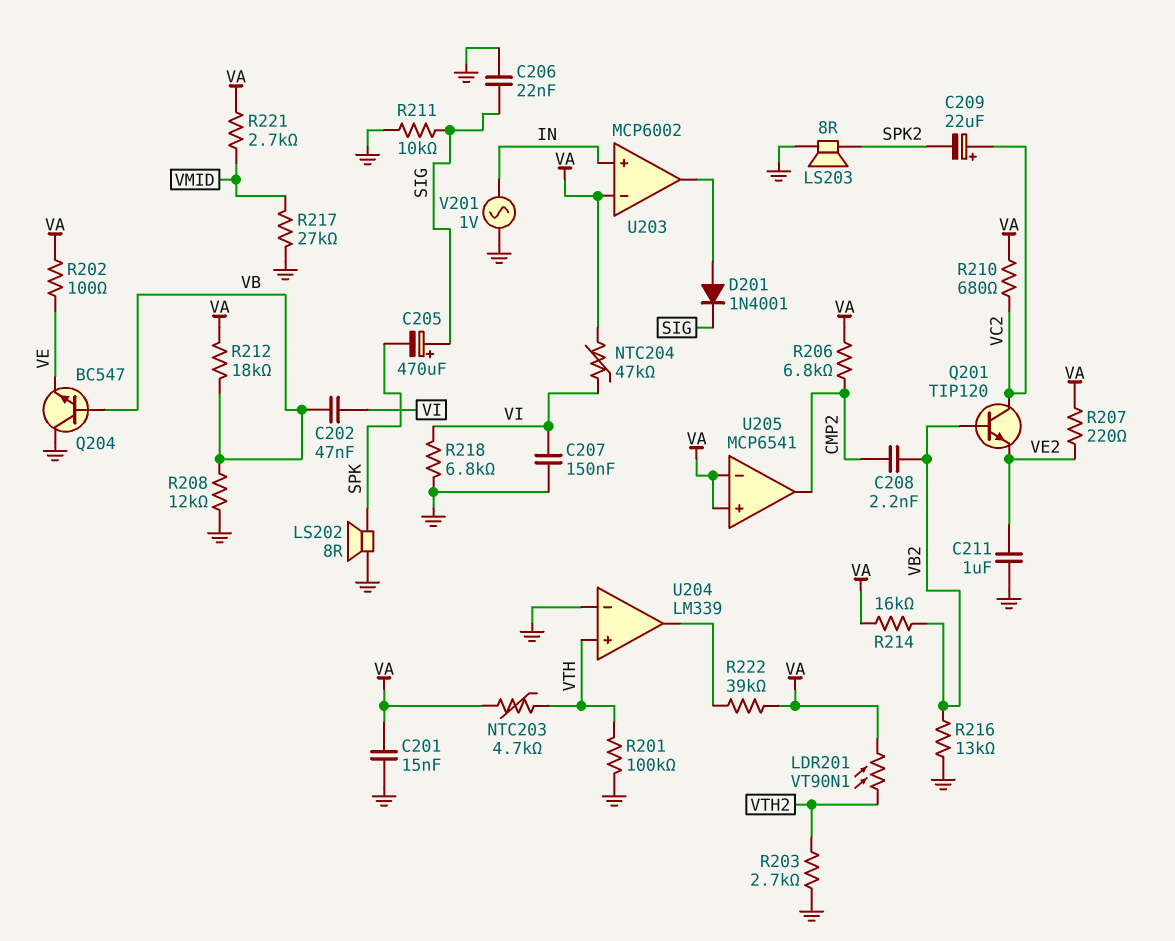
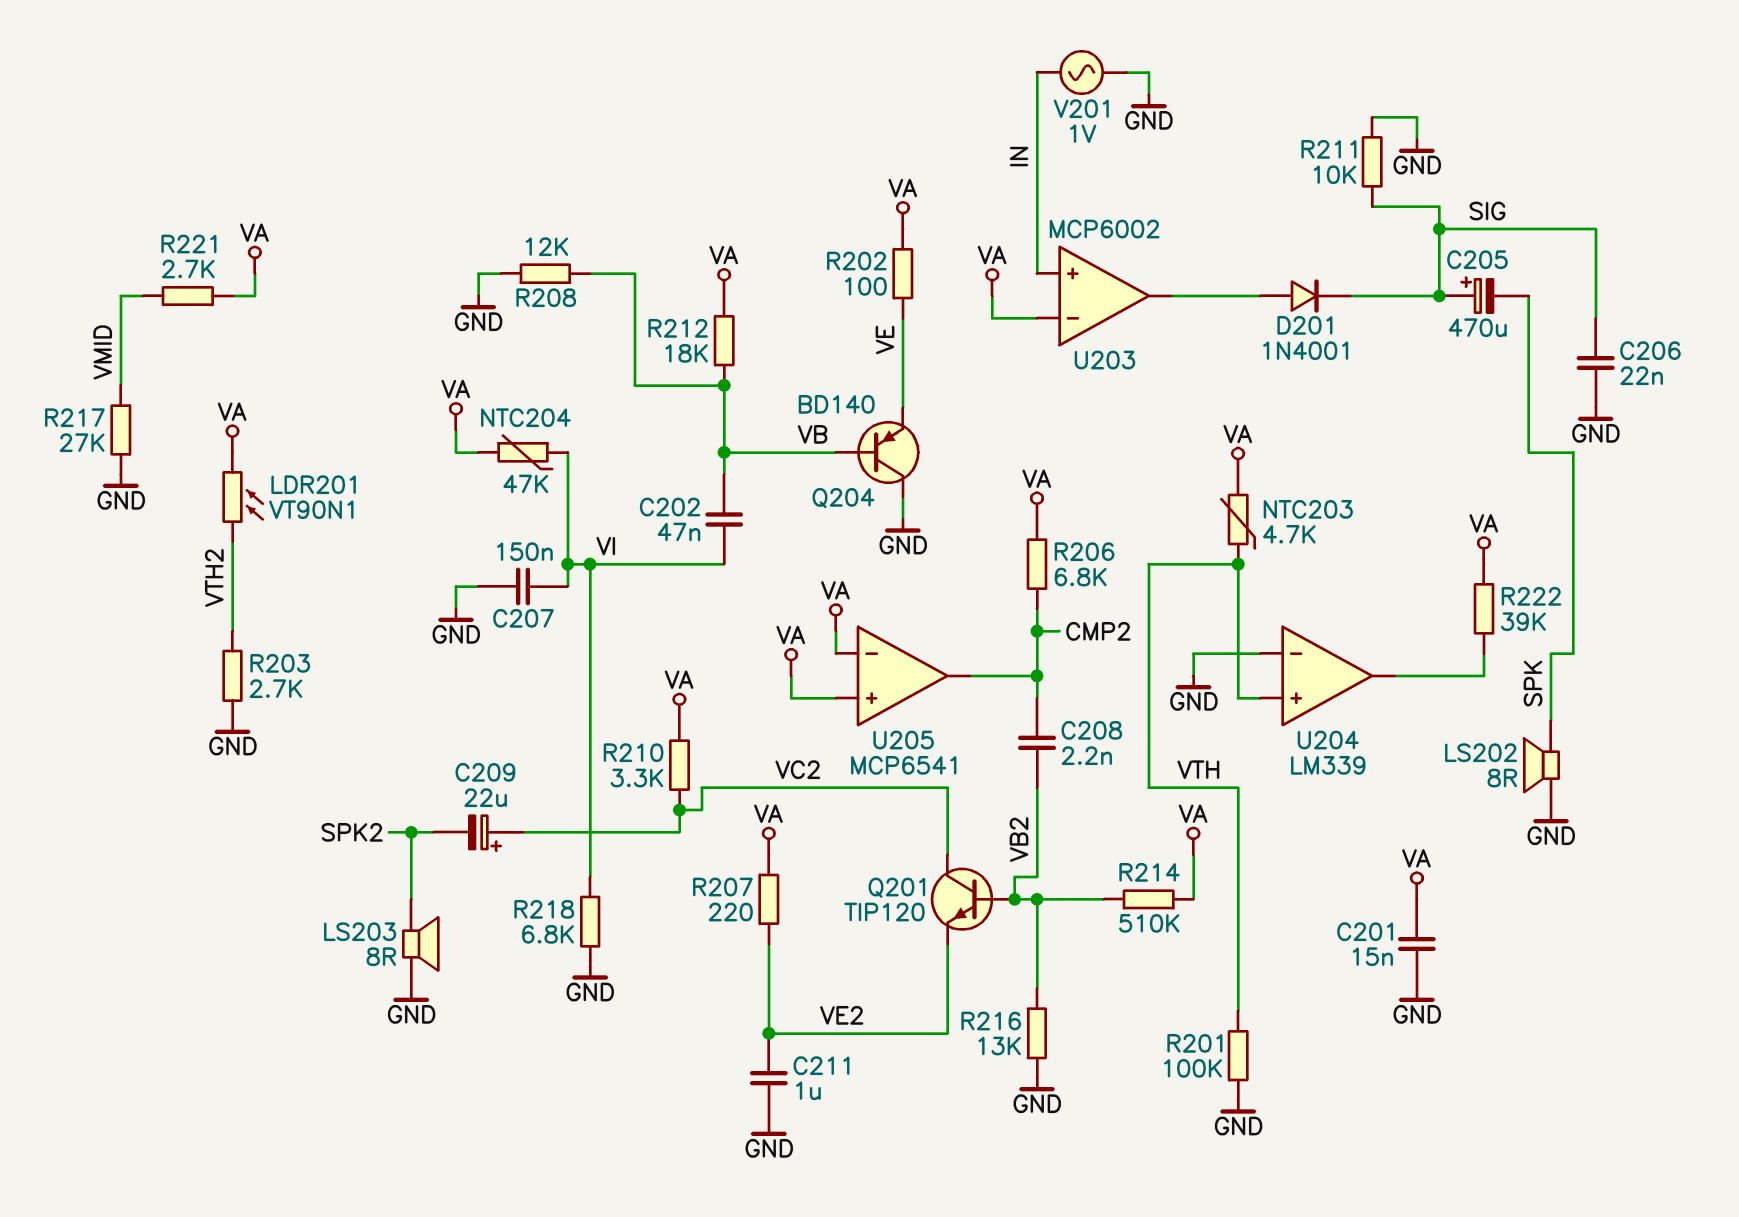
Q204: NPN BC547 (B VB, C GND, E VE) -> PNP BD140 (B VB, C GND, E VE)
R210: 680 (VA, VC2) -> 3.3k (VA, VC2)
R214: 16k (VA, VB2) -> 510k (VA, VB2)

